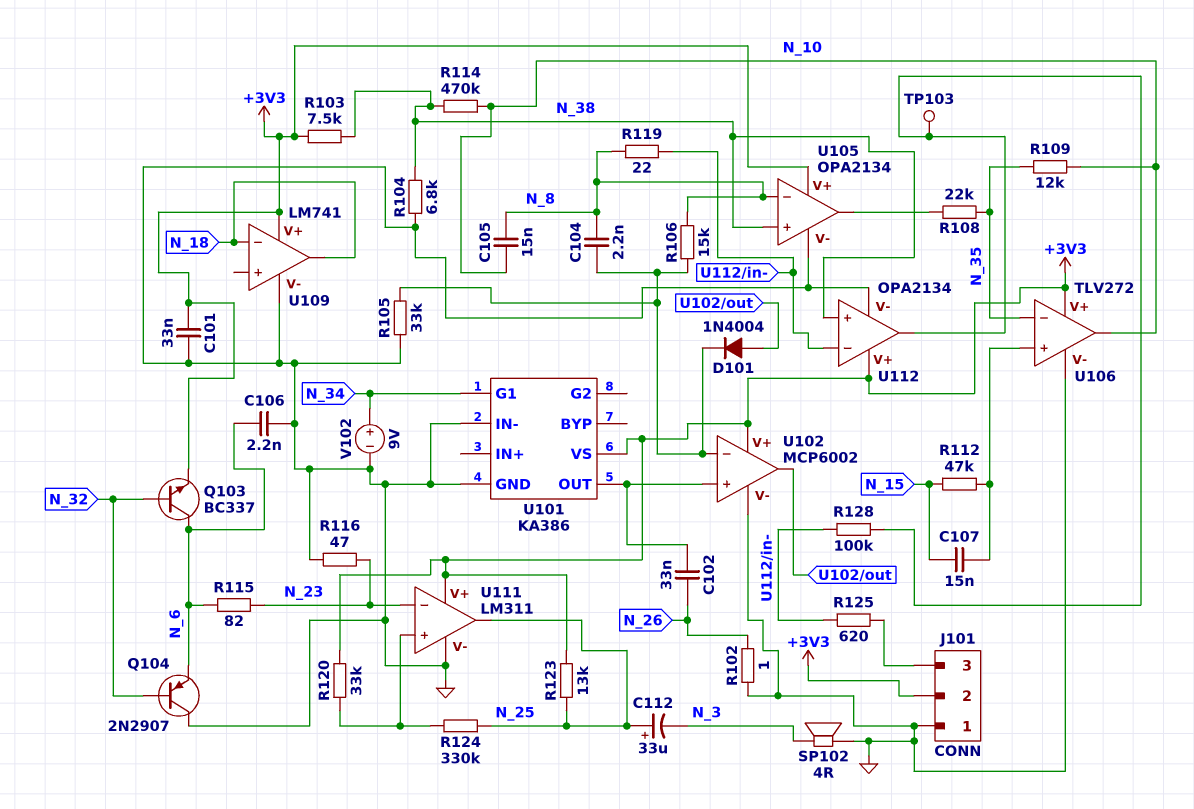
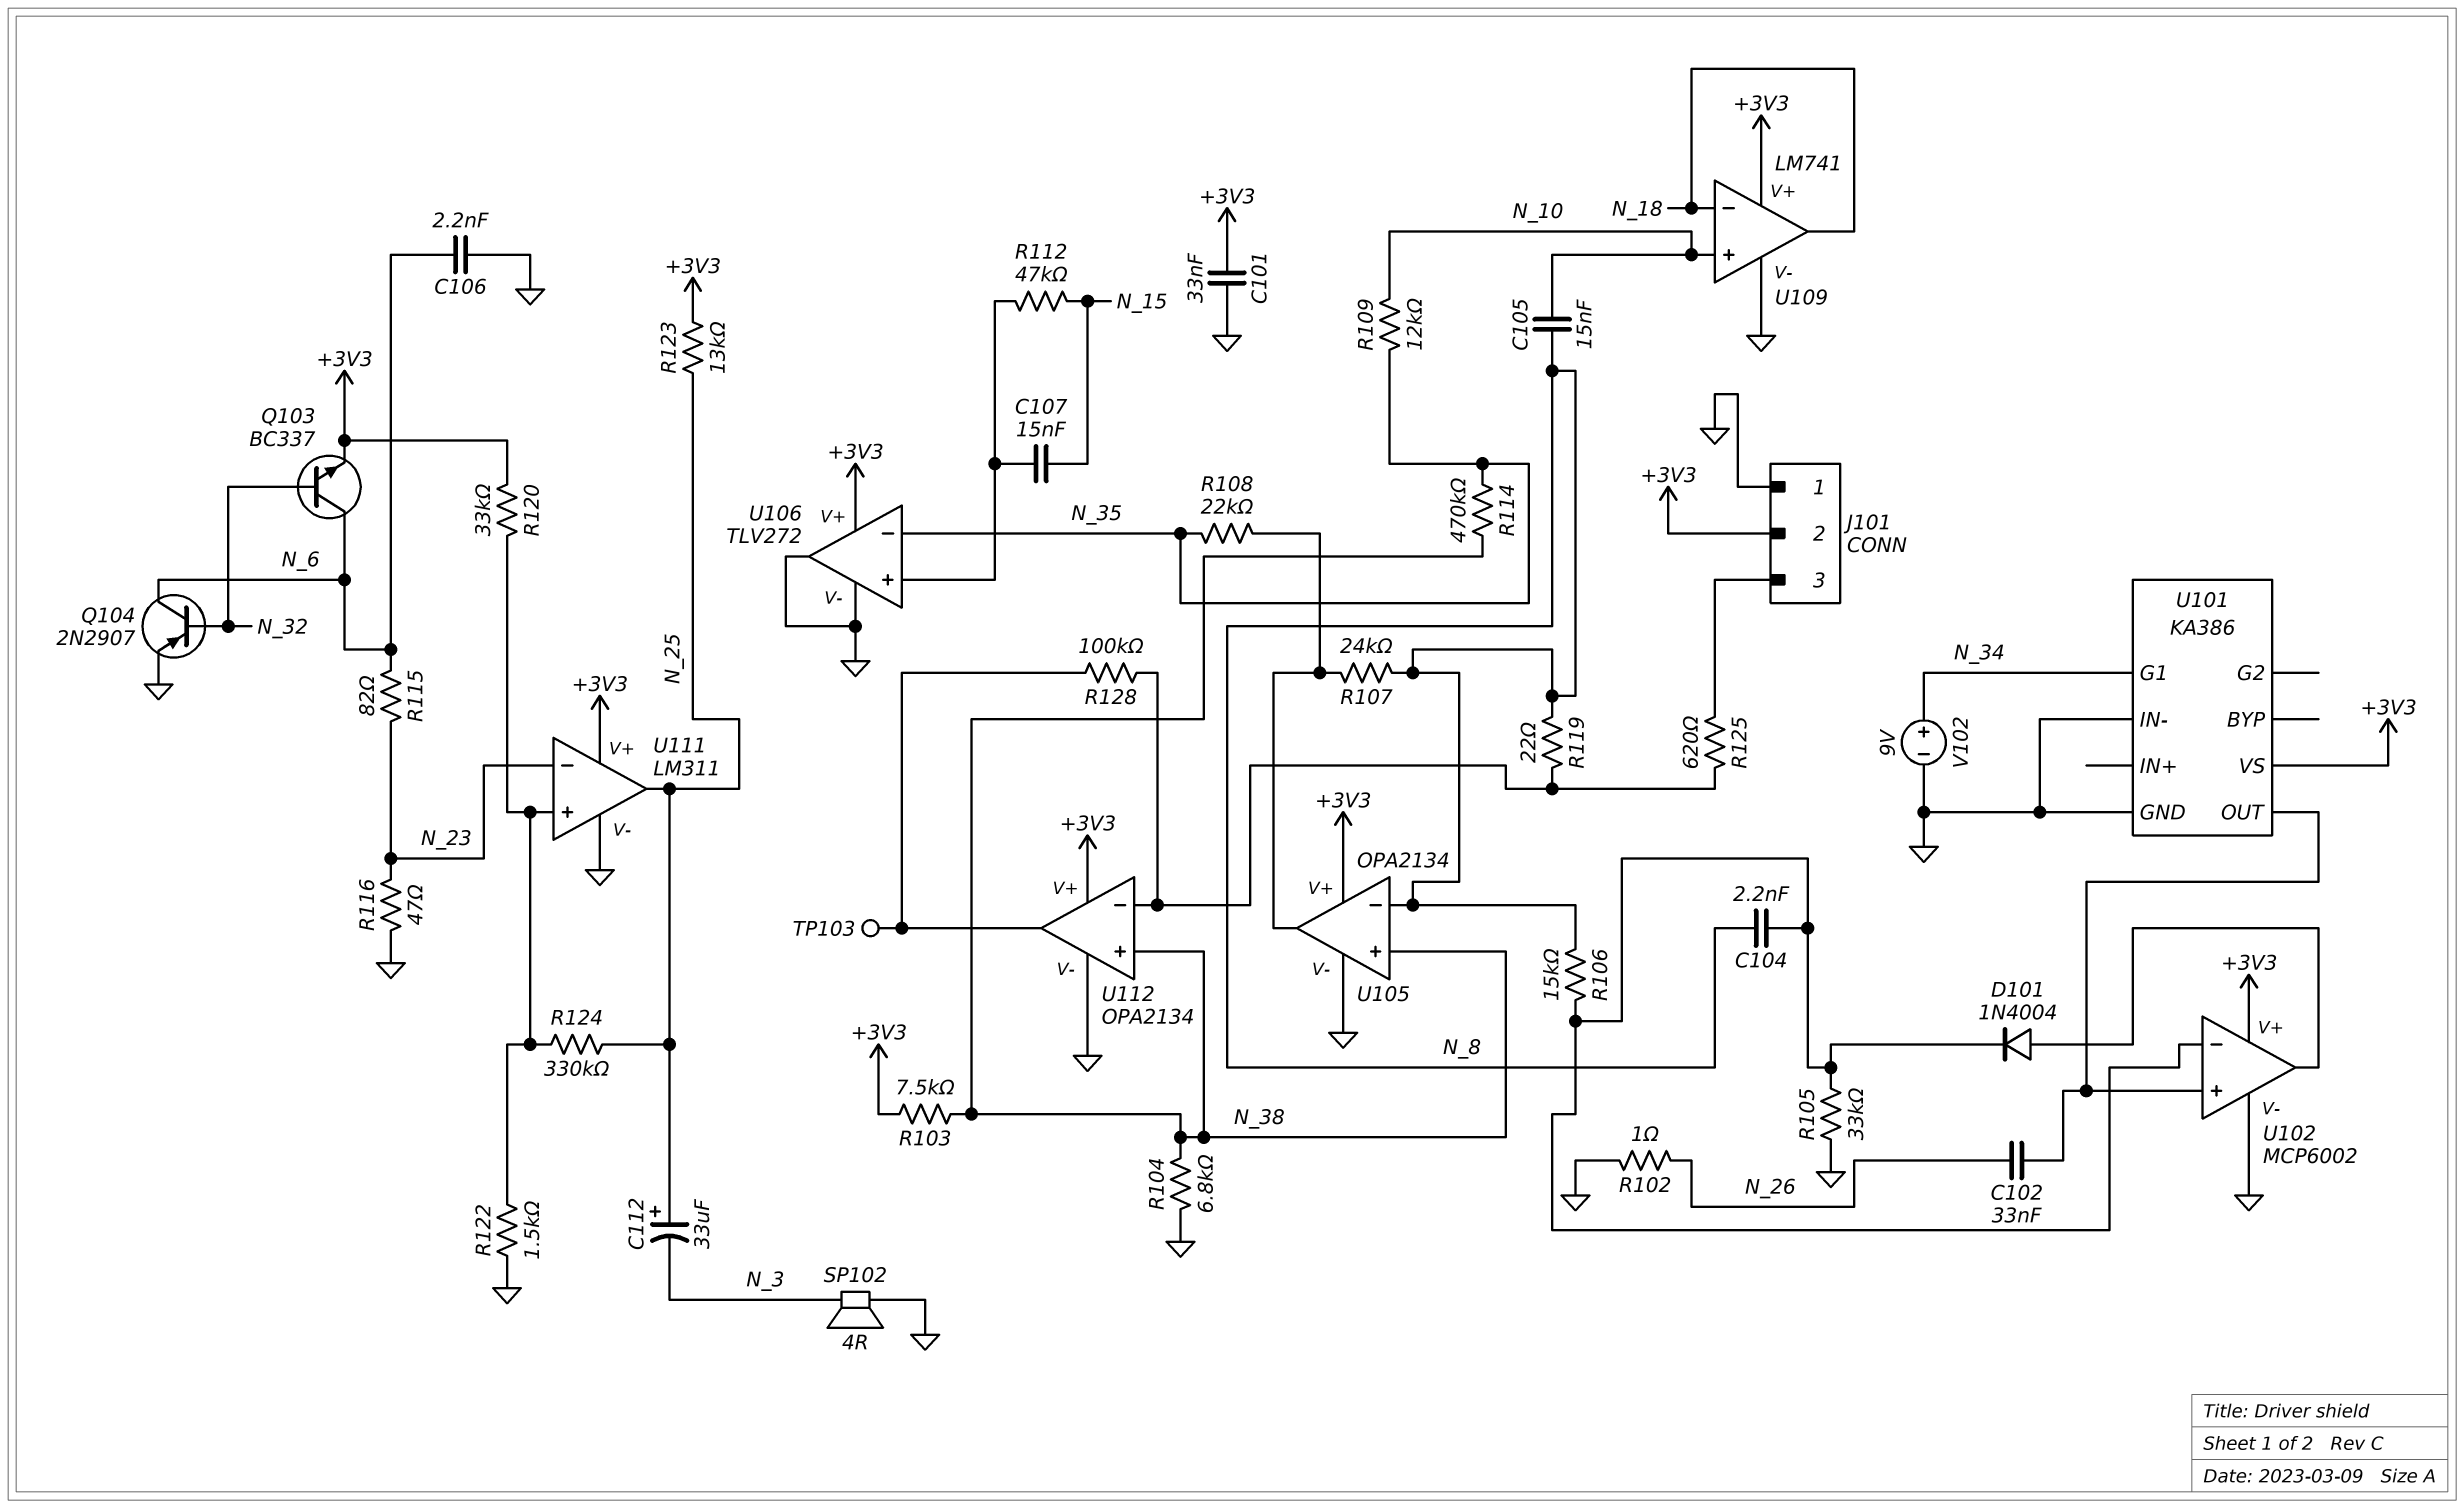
Q104: PNP 2N2907 (B N_32, C GND, E N_6) -> PNP 2N2907 (B N_32, C N_6, E GND)
R107: none -> 24k (N_8, U105/out)
R114: 470k (N_10, N_38) -> 470k (N_35, N_38)
R122: none -> 1.5k (GND, U111/in+)
U106 pin out: N_10 -> GND
U109 pin in+: none -> N_10

